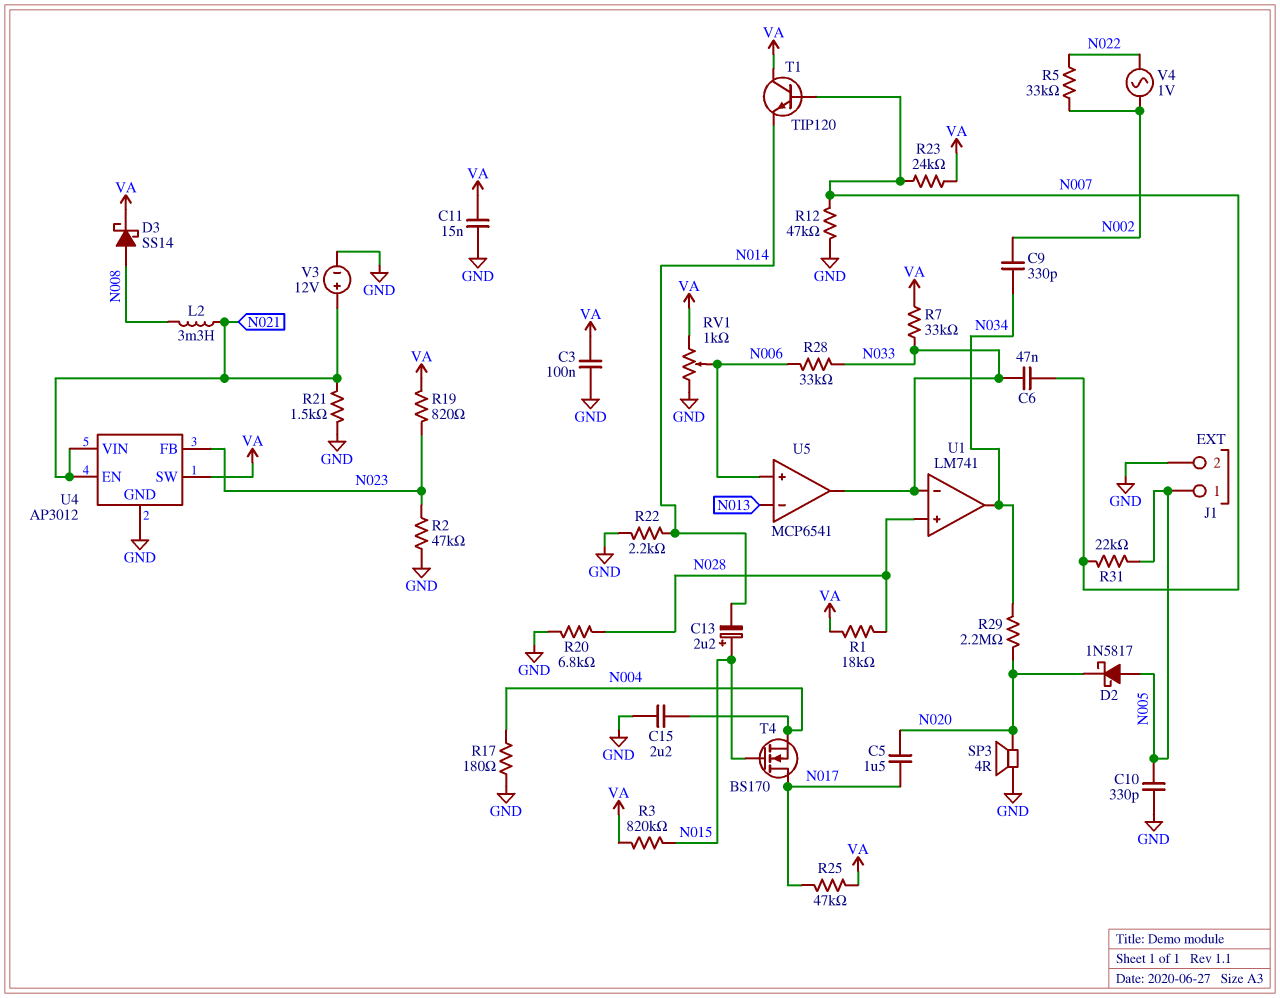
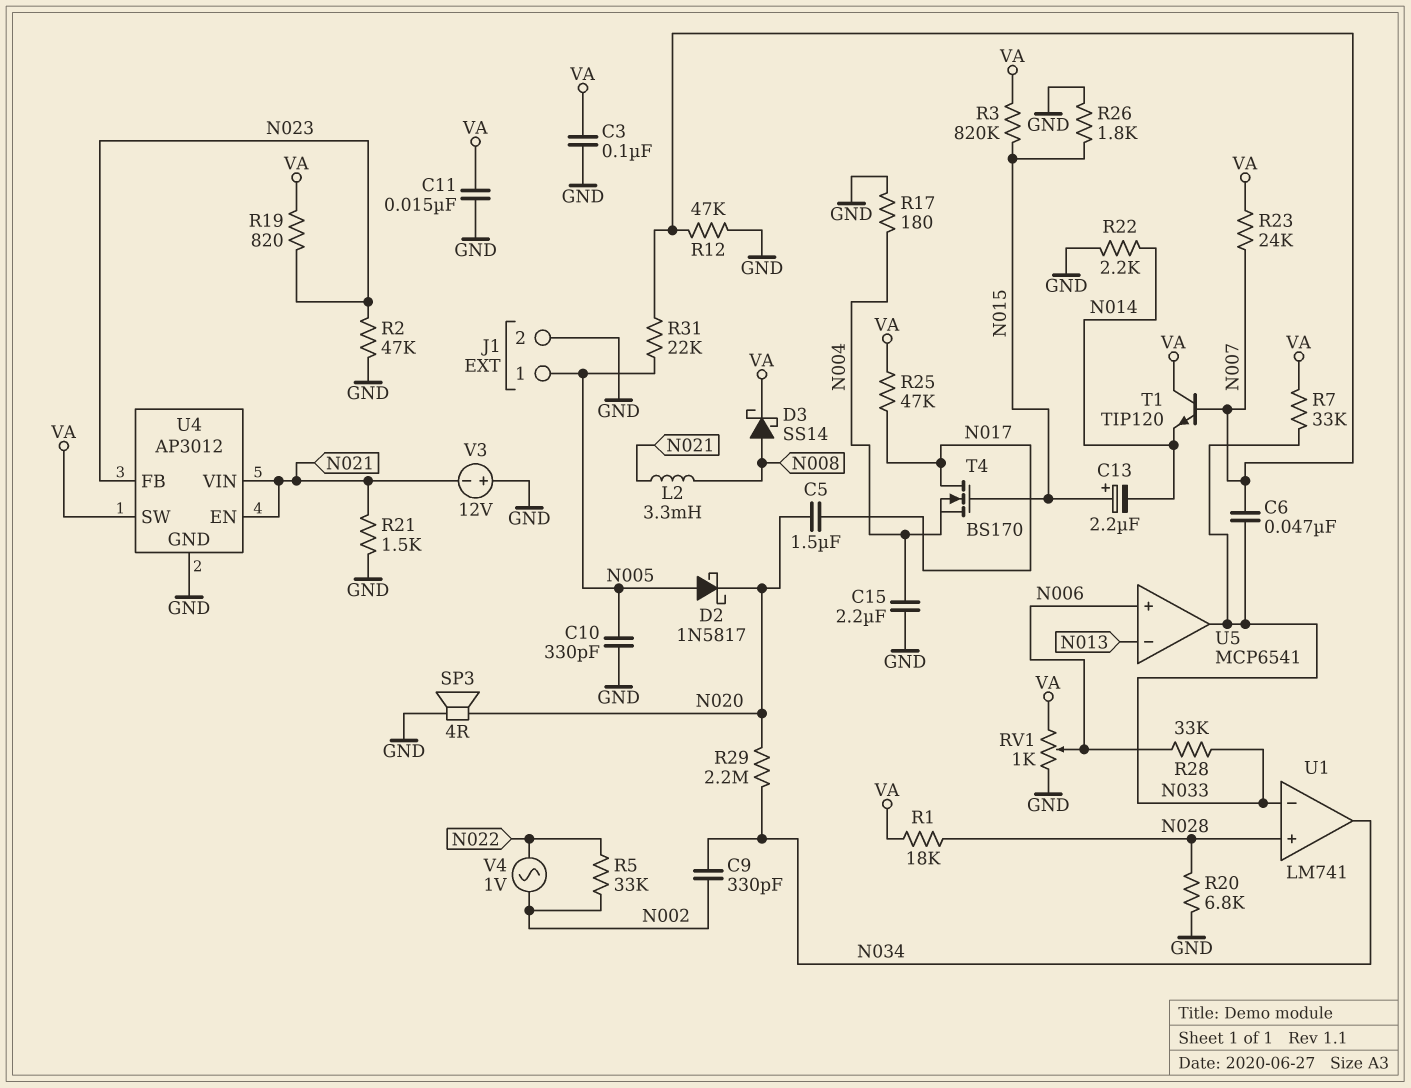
R26: none -> 1.8k (GND, N015)
V3: 12V (plus N021, minus GND) -> 12V (plus GND, minus N021)

